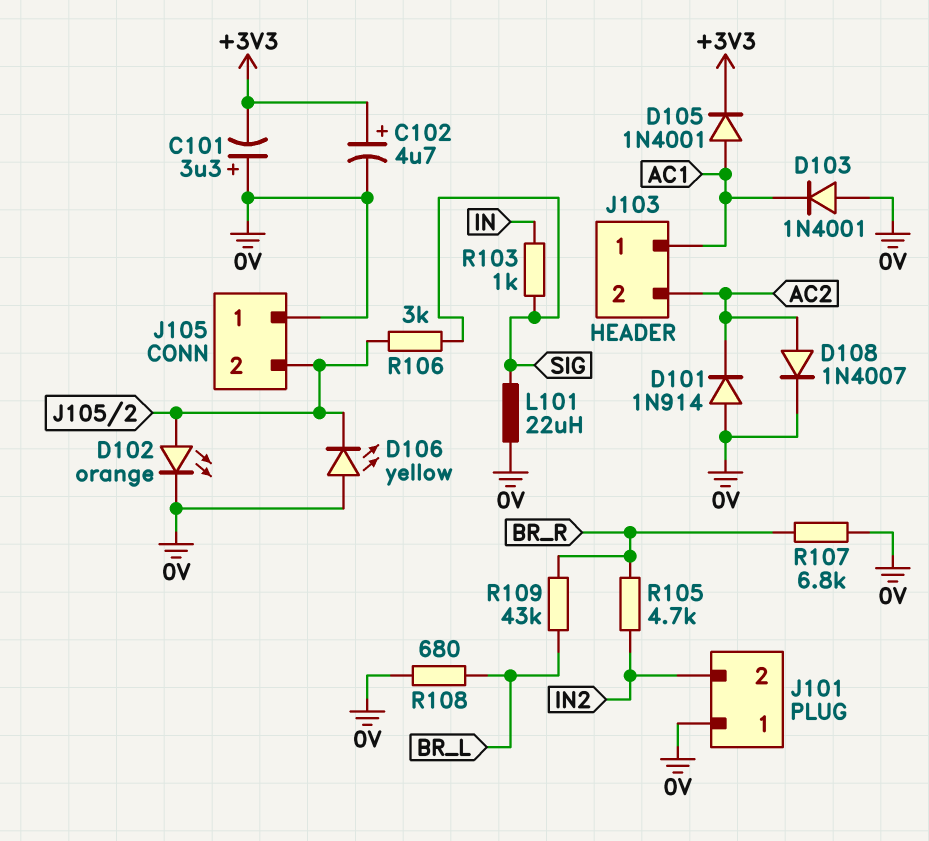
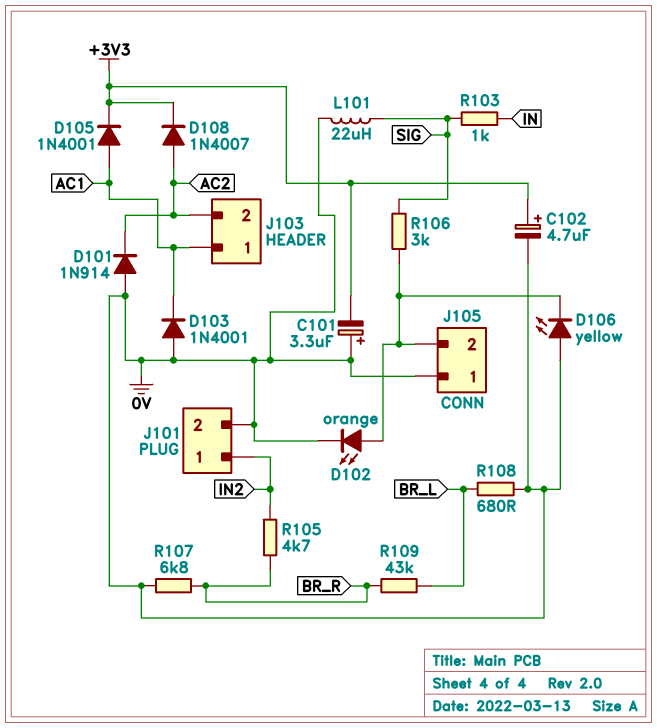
D108: diode 1N4007 (A AC2, K 0V) -> diode 1N4007 (A AC2, K +3V3)
J101 pin 1: 0V -> IN2
J101 pin 2: IN2 -> 0V

